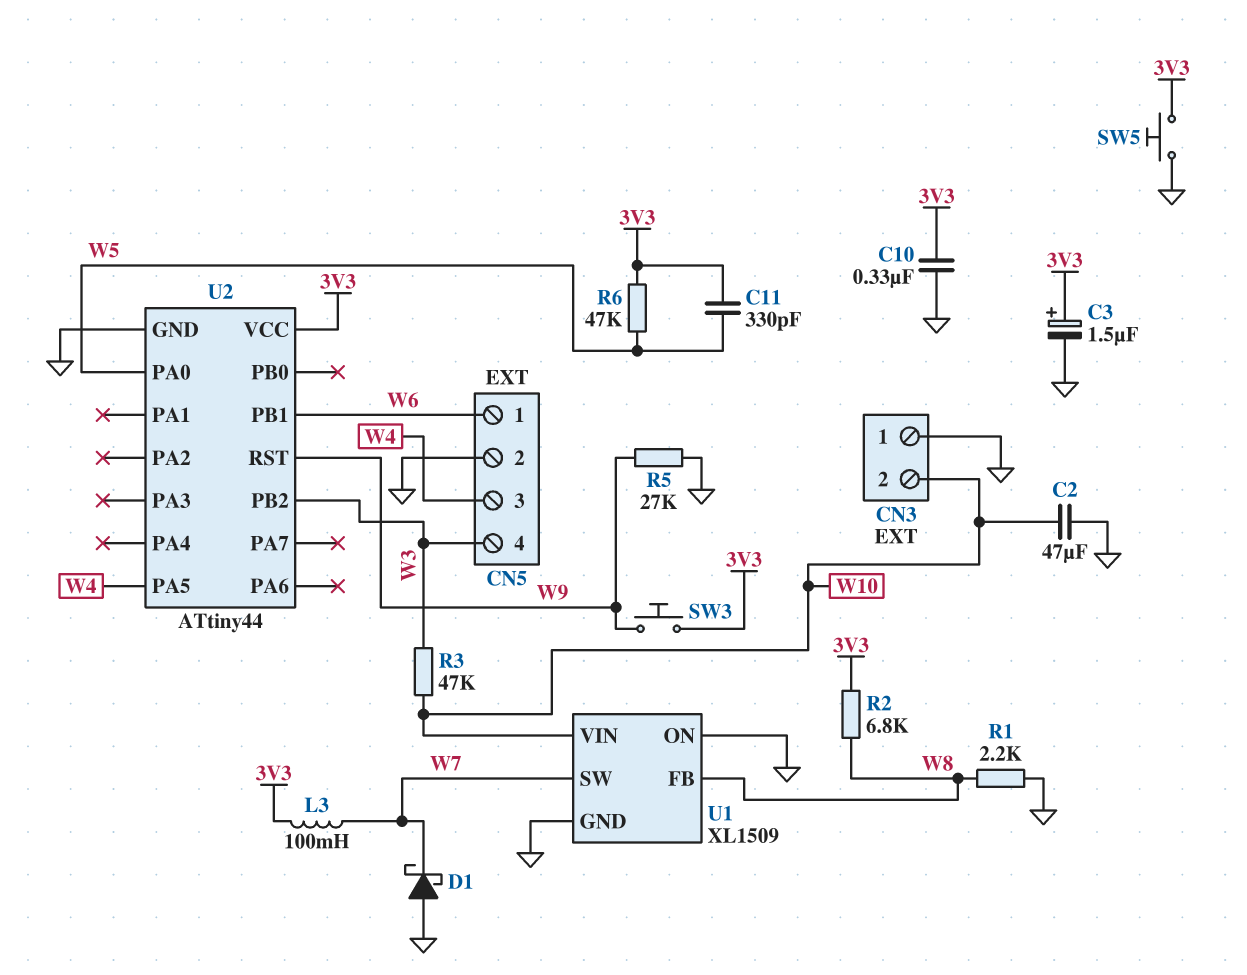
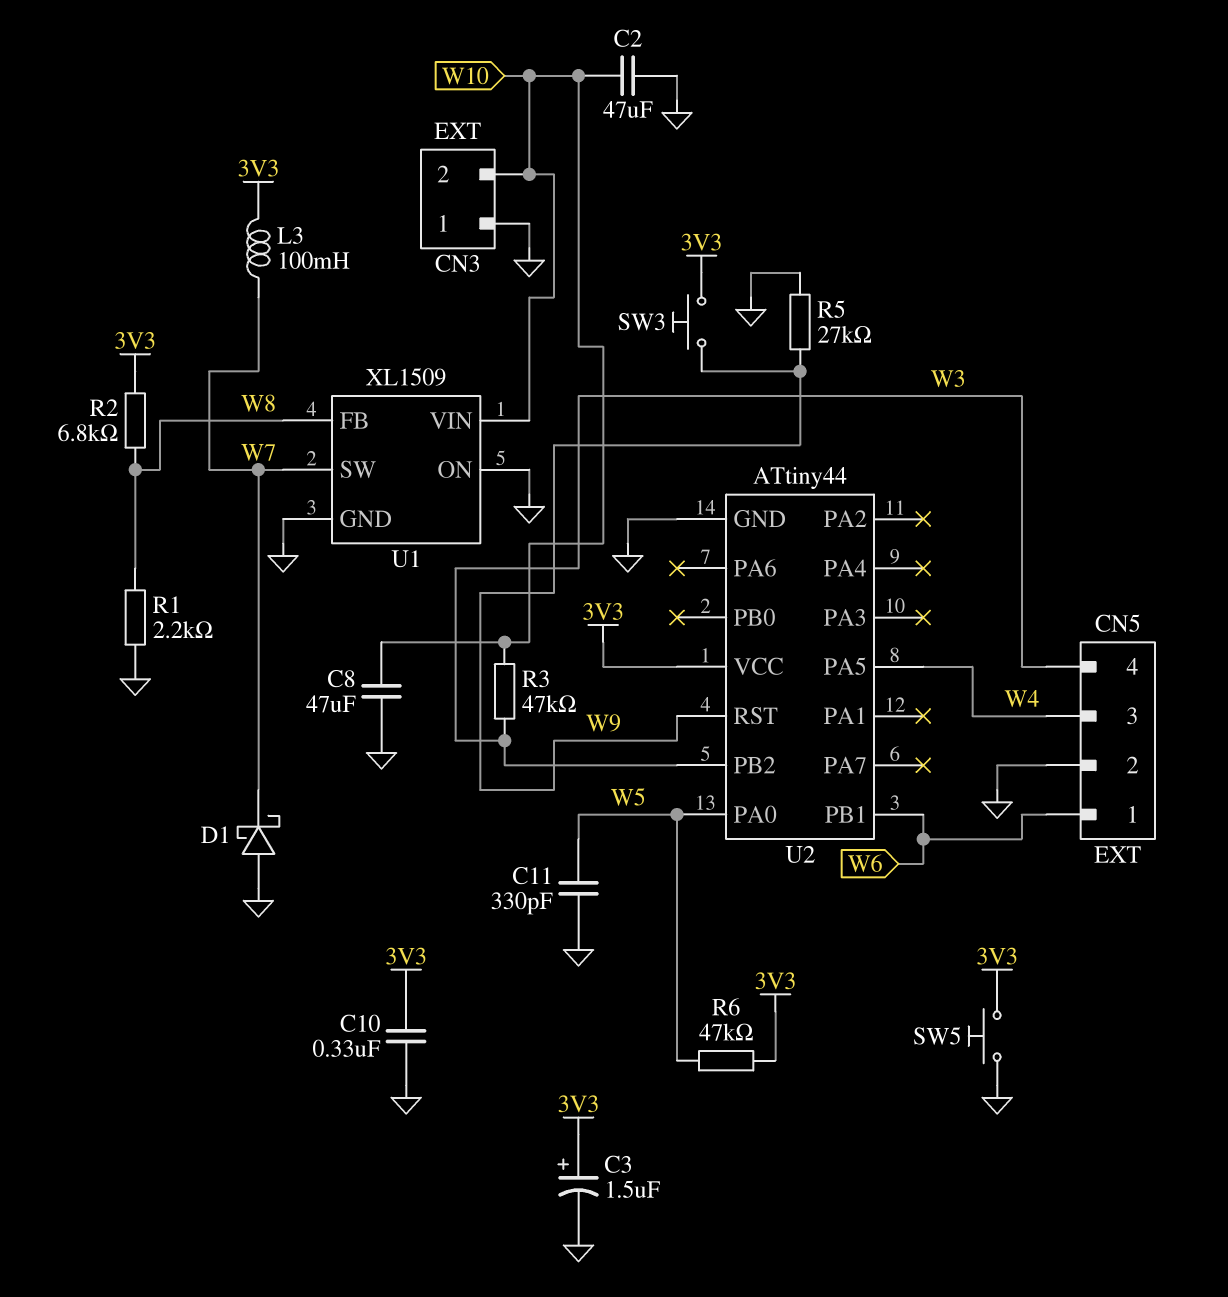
C8: none -> 47uF (GND, W10)
C11: 330pF (3V3, W5) -> 330pF (GND, W5)

